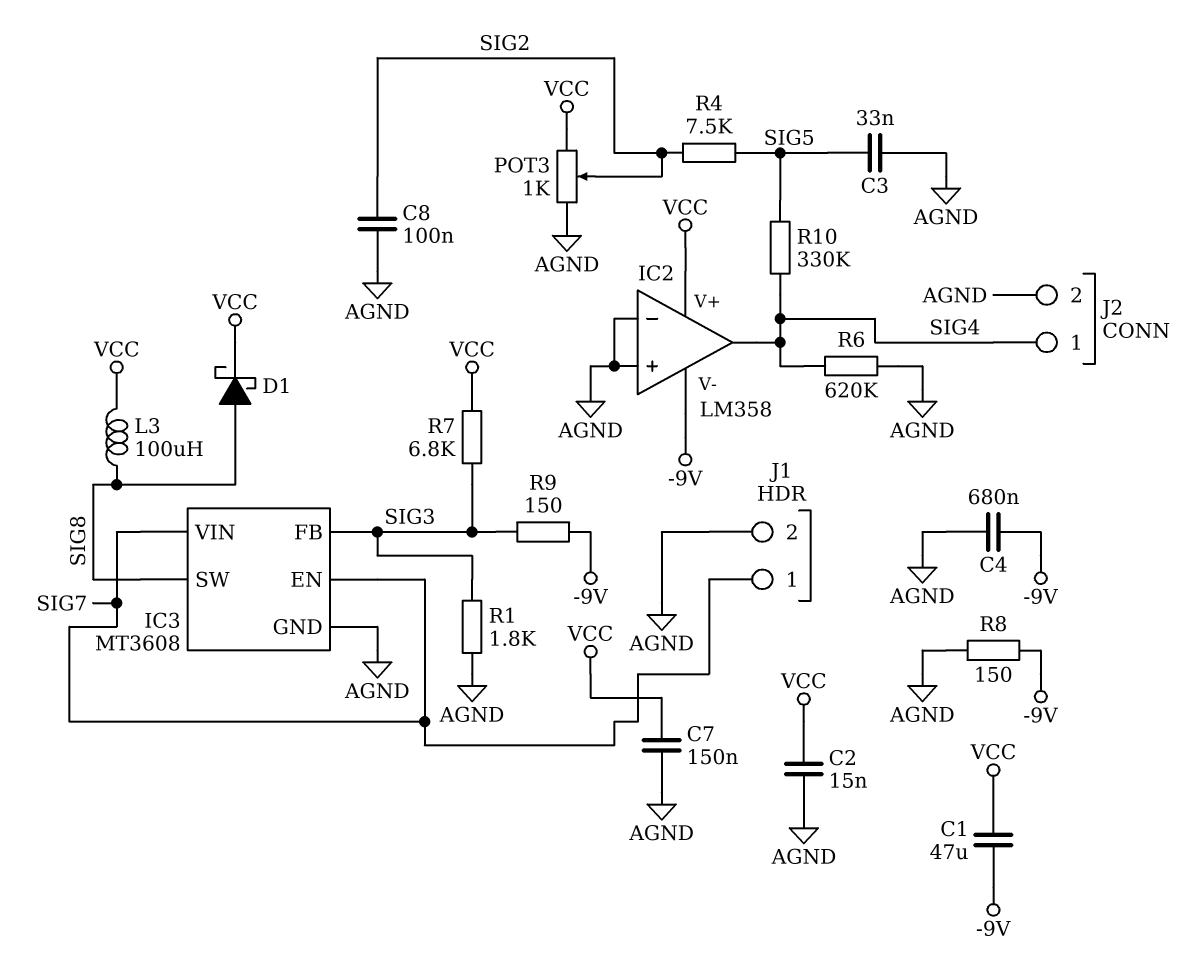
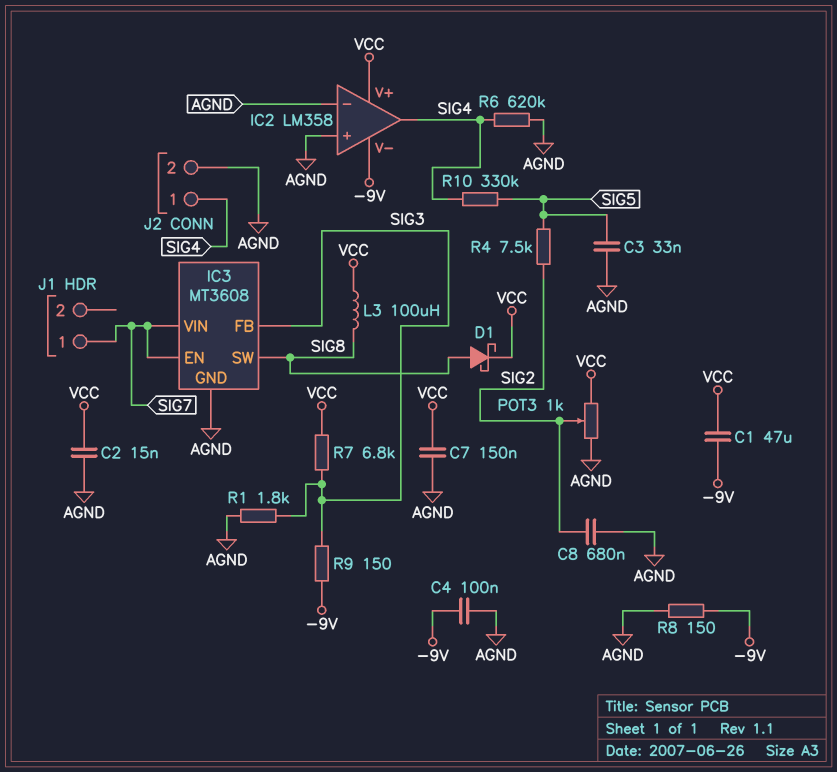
C4: 680nF (-9V, AGND) -> 100nF (-9V, AGND)
C8: 100nF (AGND, SIG2) -> 680nF (AGND, SIG2)
J1 pin 2: AGND -> none

